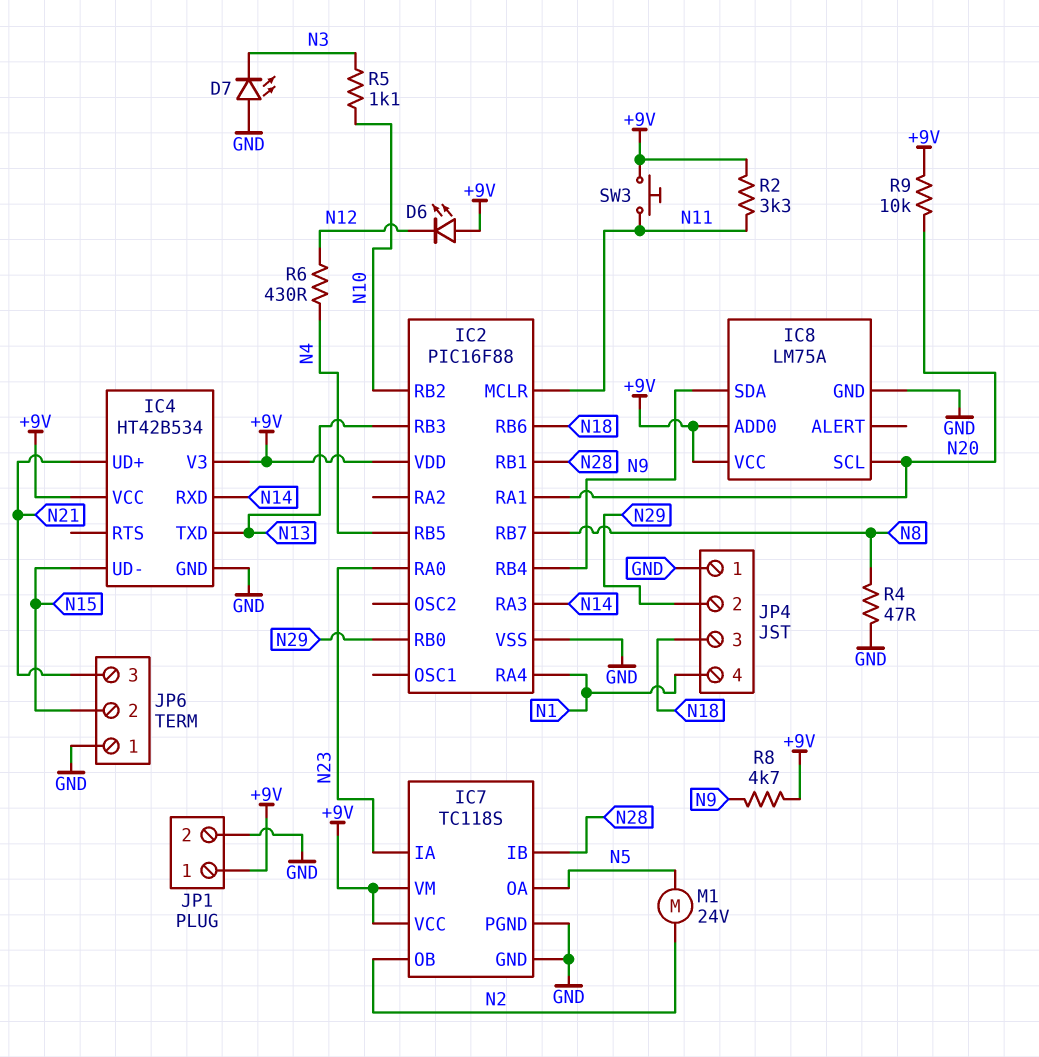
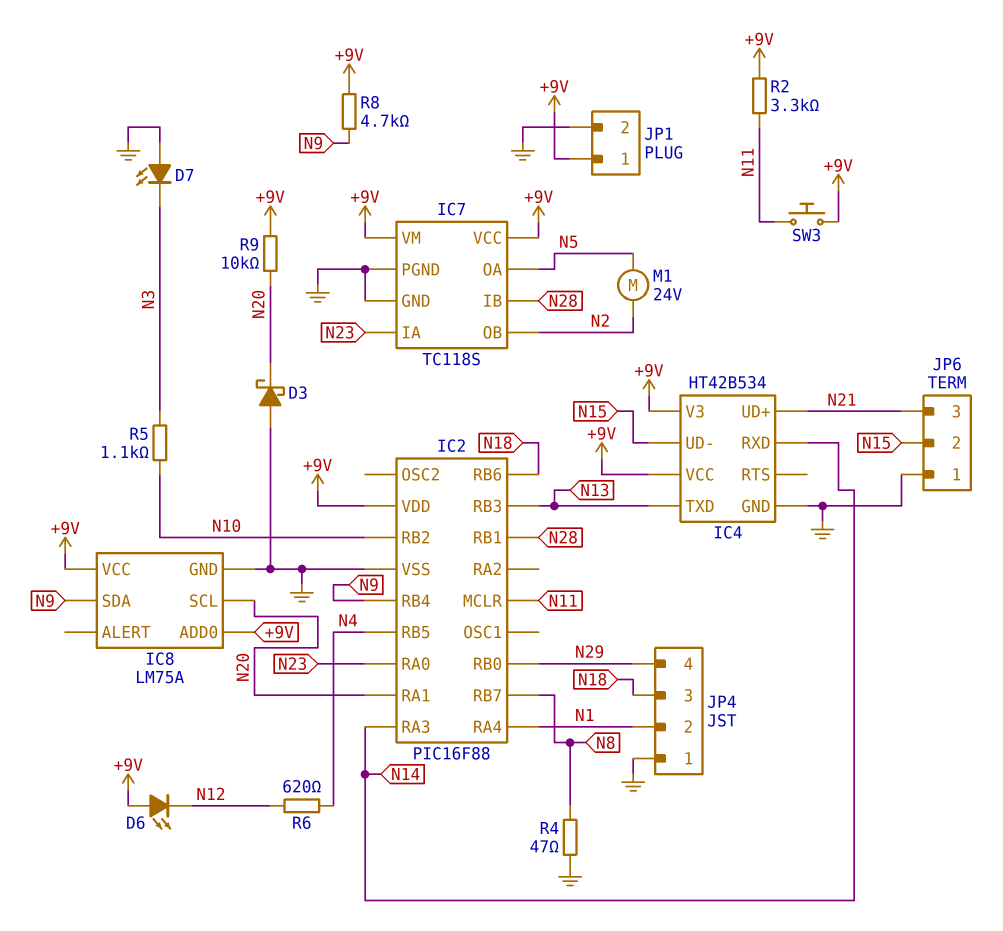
D3: none -> schottky (A GND, K N20)
JP4 pin 2: N29 -> N1
JP4 pin 4: N1 -> N29
R6: 430 (N4, N12) -> 620 (N4, N12)

